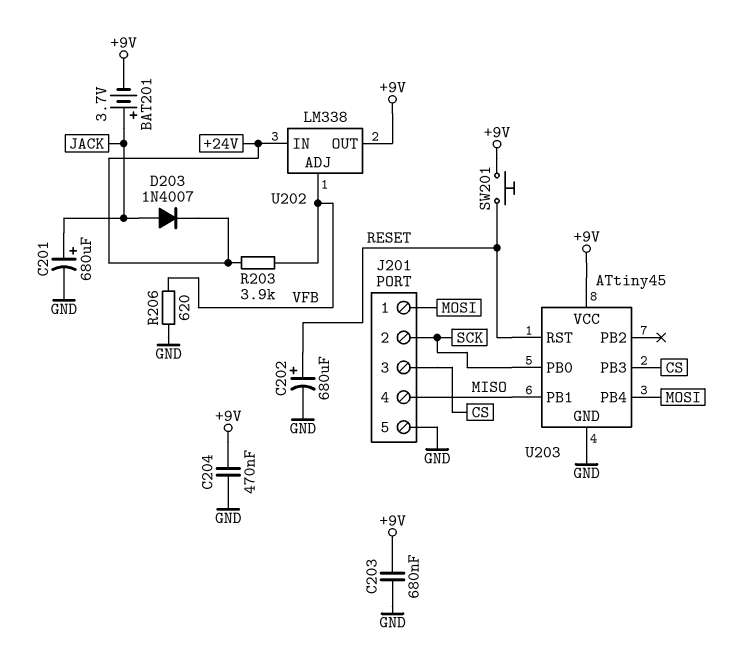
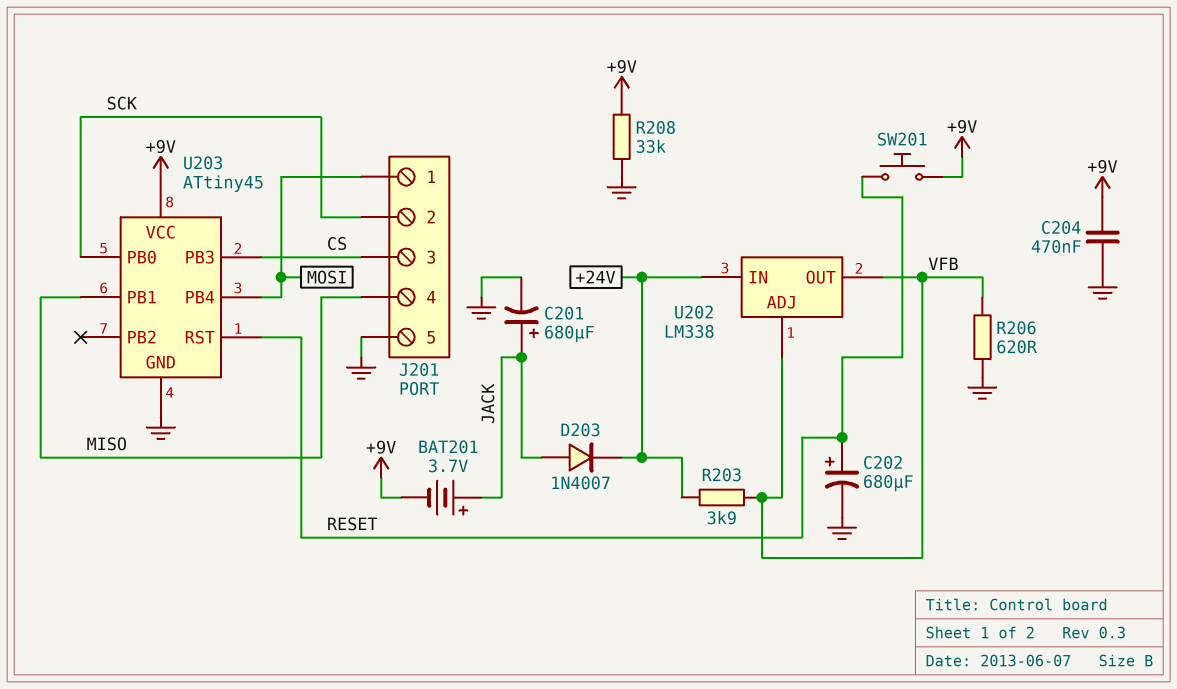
C203: 680nF (+9V, GND) -> none
R208: none -> 33k (+9V, GND)
U202 pin OUT: +9V -> VFB

